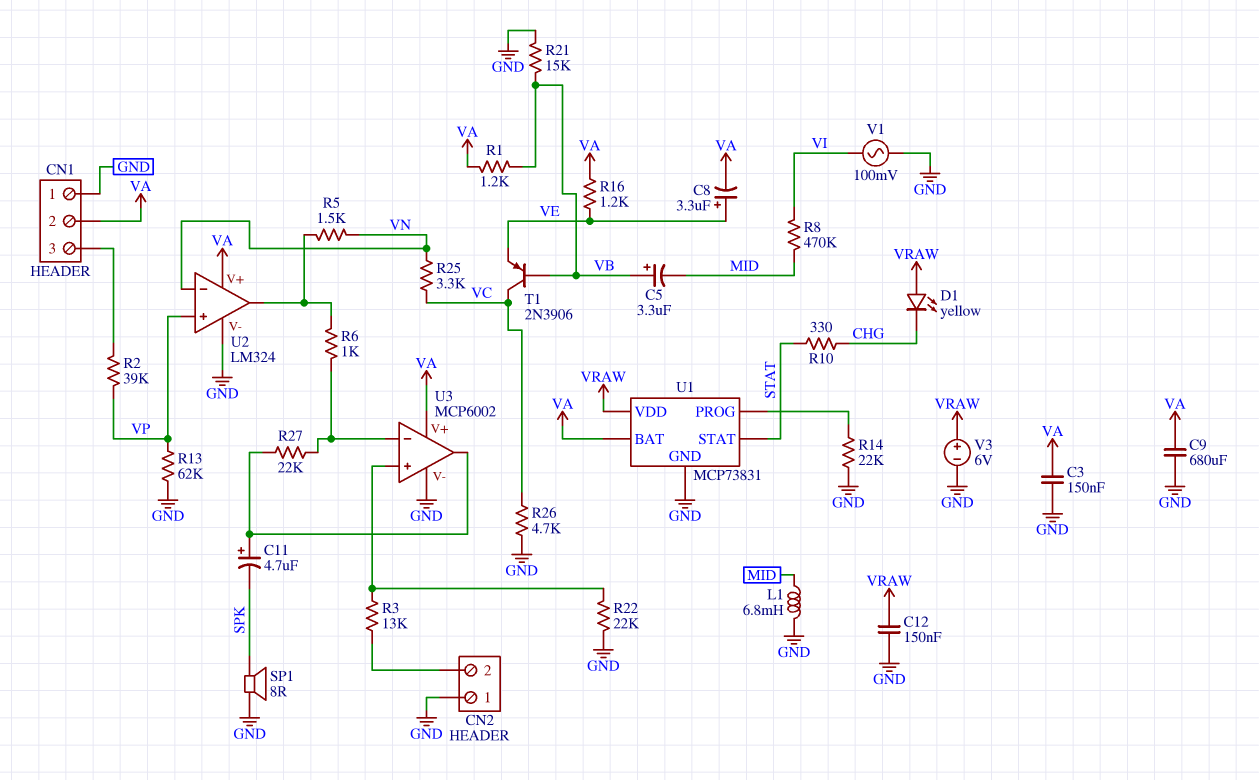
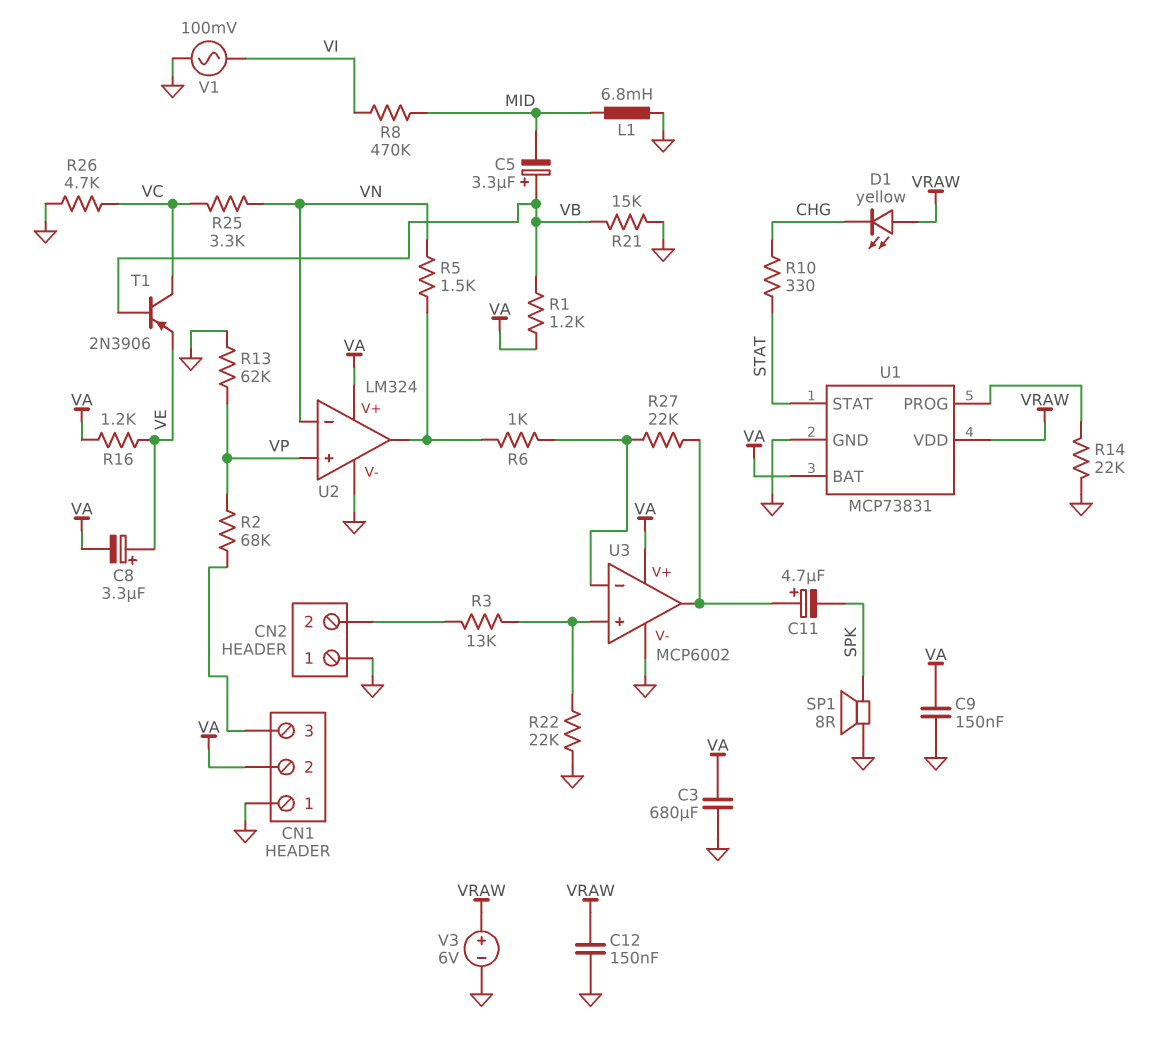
C3: 150nF (GND, VA) -> 680uF (GND, VA)
C9: 680uF (GND, VA) -> 150nF (GND, VA)
R2: 39k (CN1/3, VP) -> 68k (CN1/3, VP)

